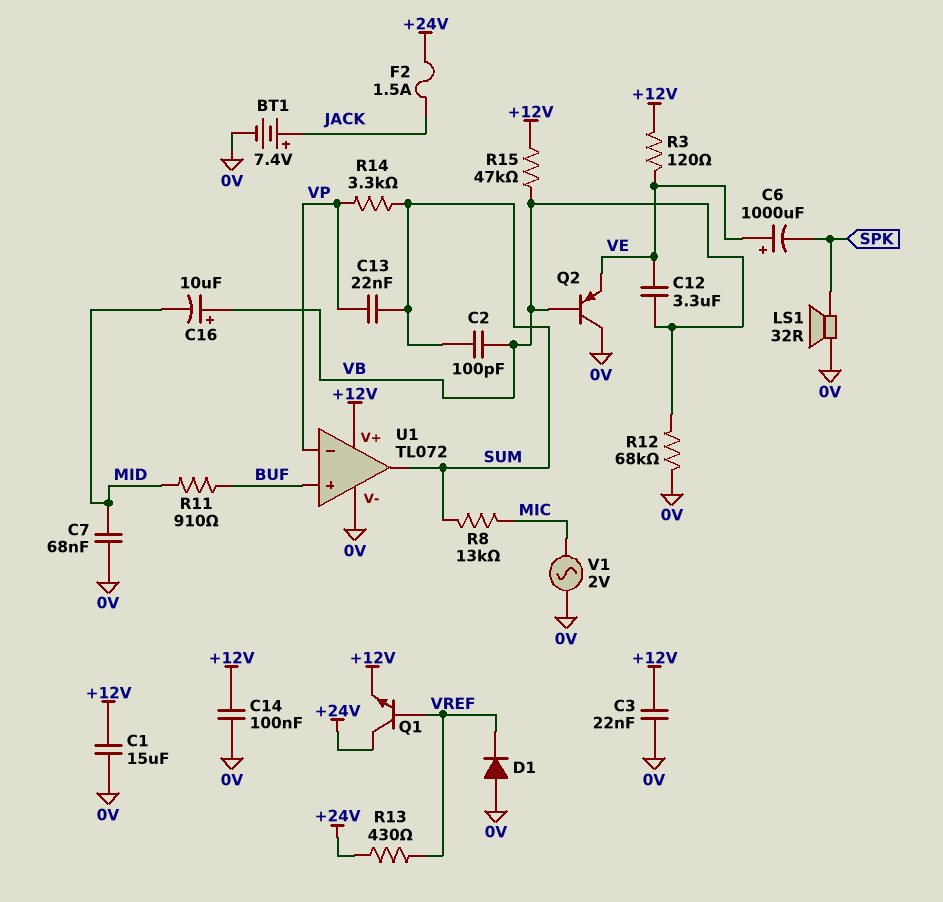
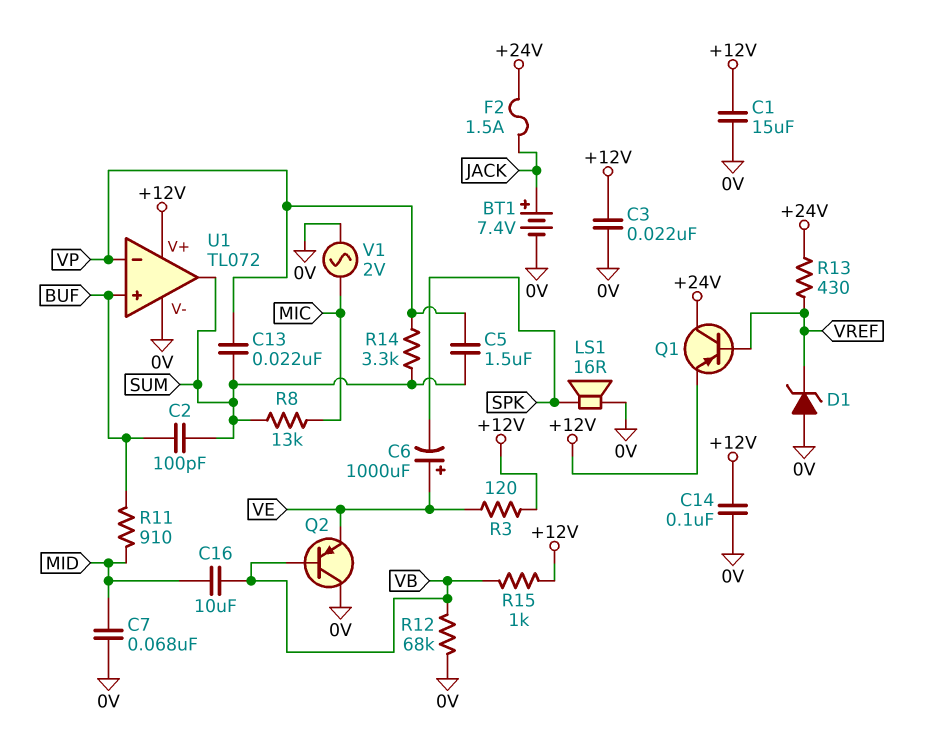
C2: 100pF (SUM, VB) -> 100pF (BUF, SUM)
C5: none -> 1.5uF (SUM, VP)
C12: 3.3uF (VB, VE) -> none
C16: 10uF (plus VB, minus MID) -> 10uF (MID, VB)
D1: diode (A 0V, K VREF) -> zener (A 0V, K VREF)
LS1: speaker 32R (0V, SPK) -> speaker 16R (0V, SPK)
Q1: NPN (B VREF, C +24V, E +12V) -> PNP (B VREF, C +24V, E +12V)
R15: 47k (+12V, VB) -> 1k (+12V, VB)

